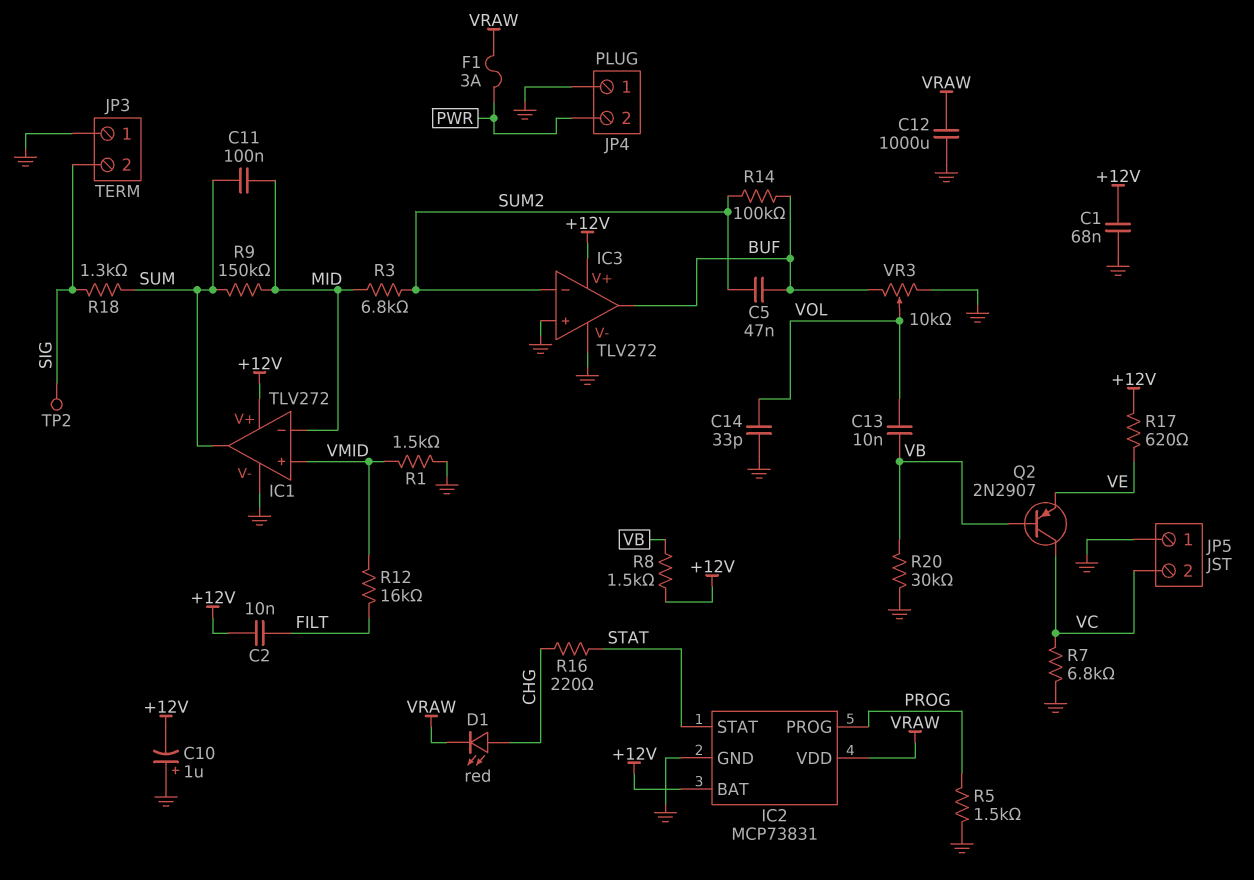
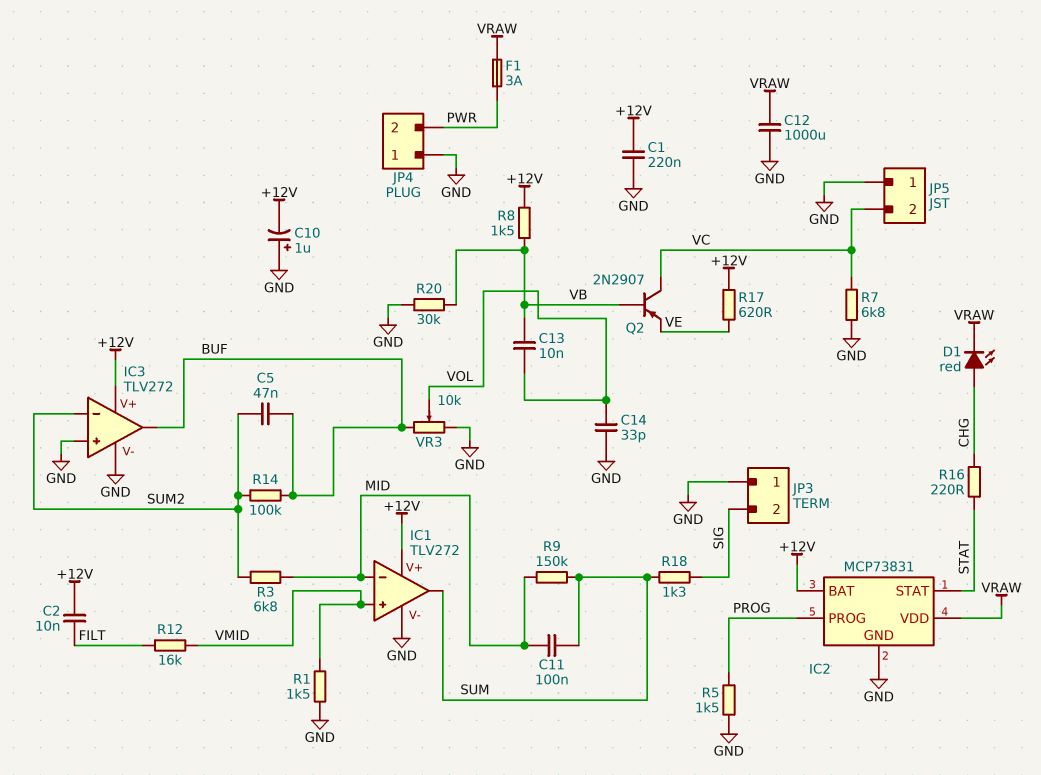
C1: 68nF (+12V, GND) -> 220nF (+12V, GND)
TP2: test point (SIG) -> none

